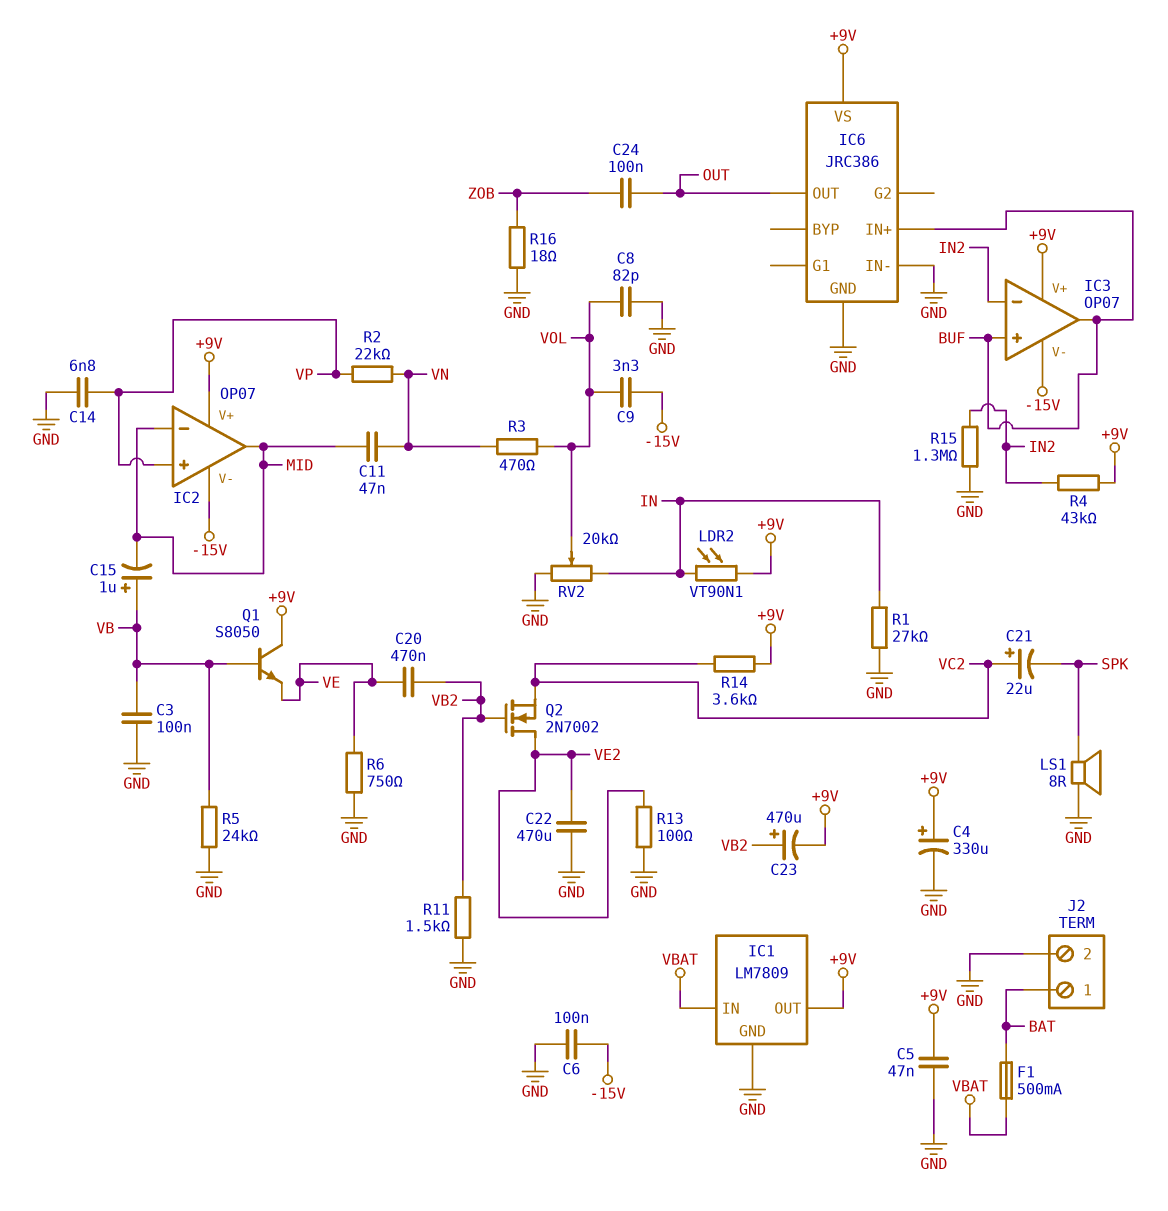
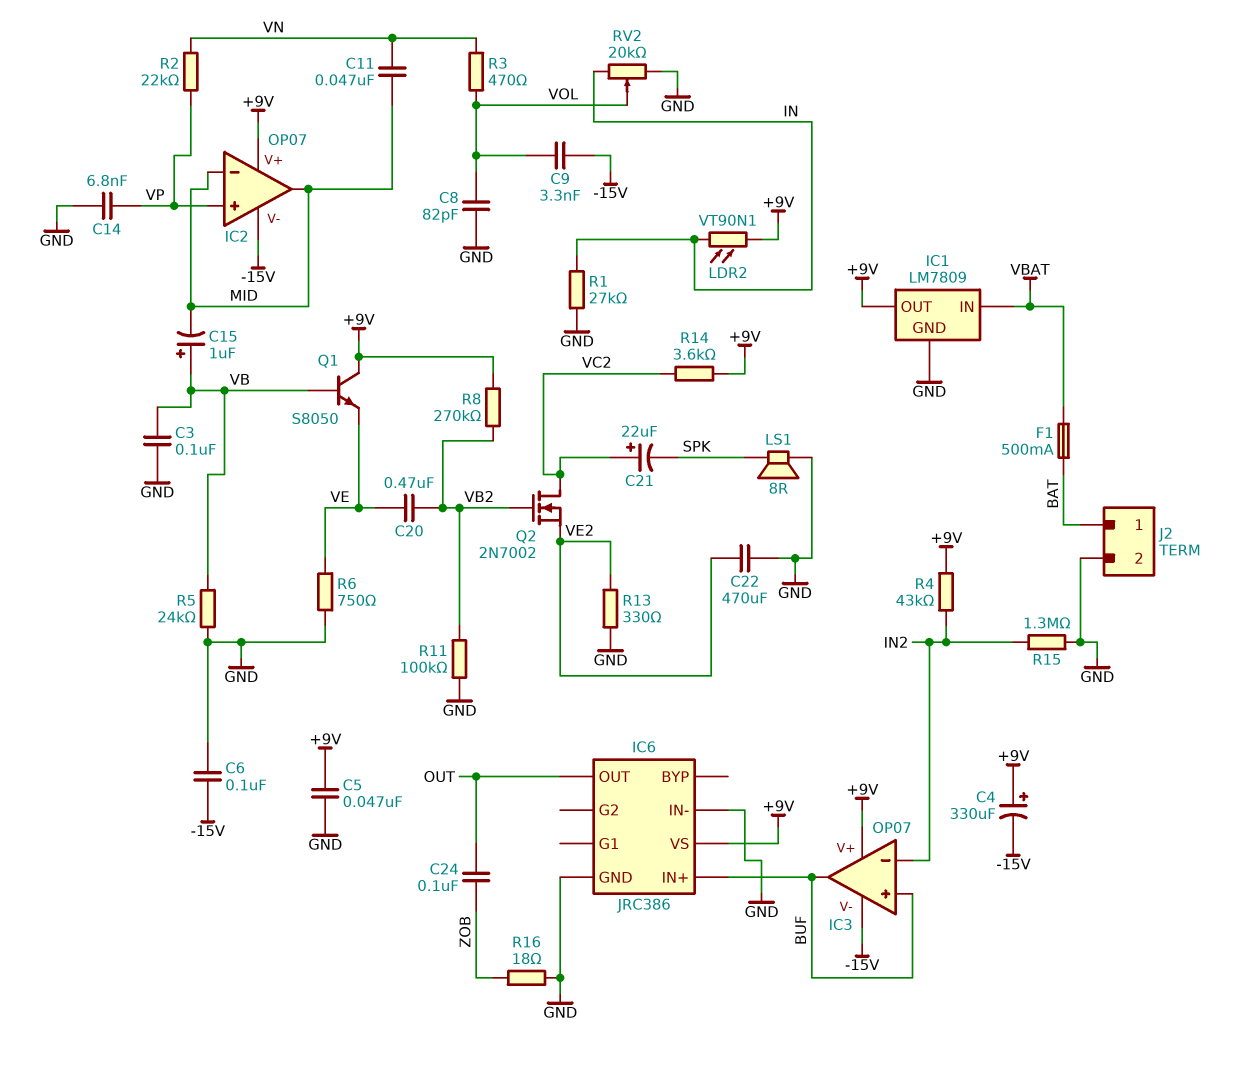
C4: 330uF (plus +9V, minus GND) -> 330uF (plus +9V, minus -15V)
C23: 470uF (plus VB2, minus +9V) -> none
Q2: NMOS 2N7002 (G VB2, D VE2, S VC2) -> NMOS 2N7002 (G VB2, D VC2, S VE2)
R8: none -> 270k (+9V, VB2)
R11: 1.5k (GND, VB2) -> 100k (GND, VB2)
R13: 100 (GND, VE2) -> 330 (GND, VE2)

